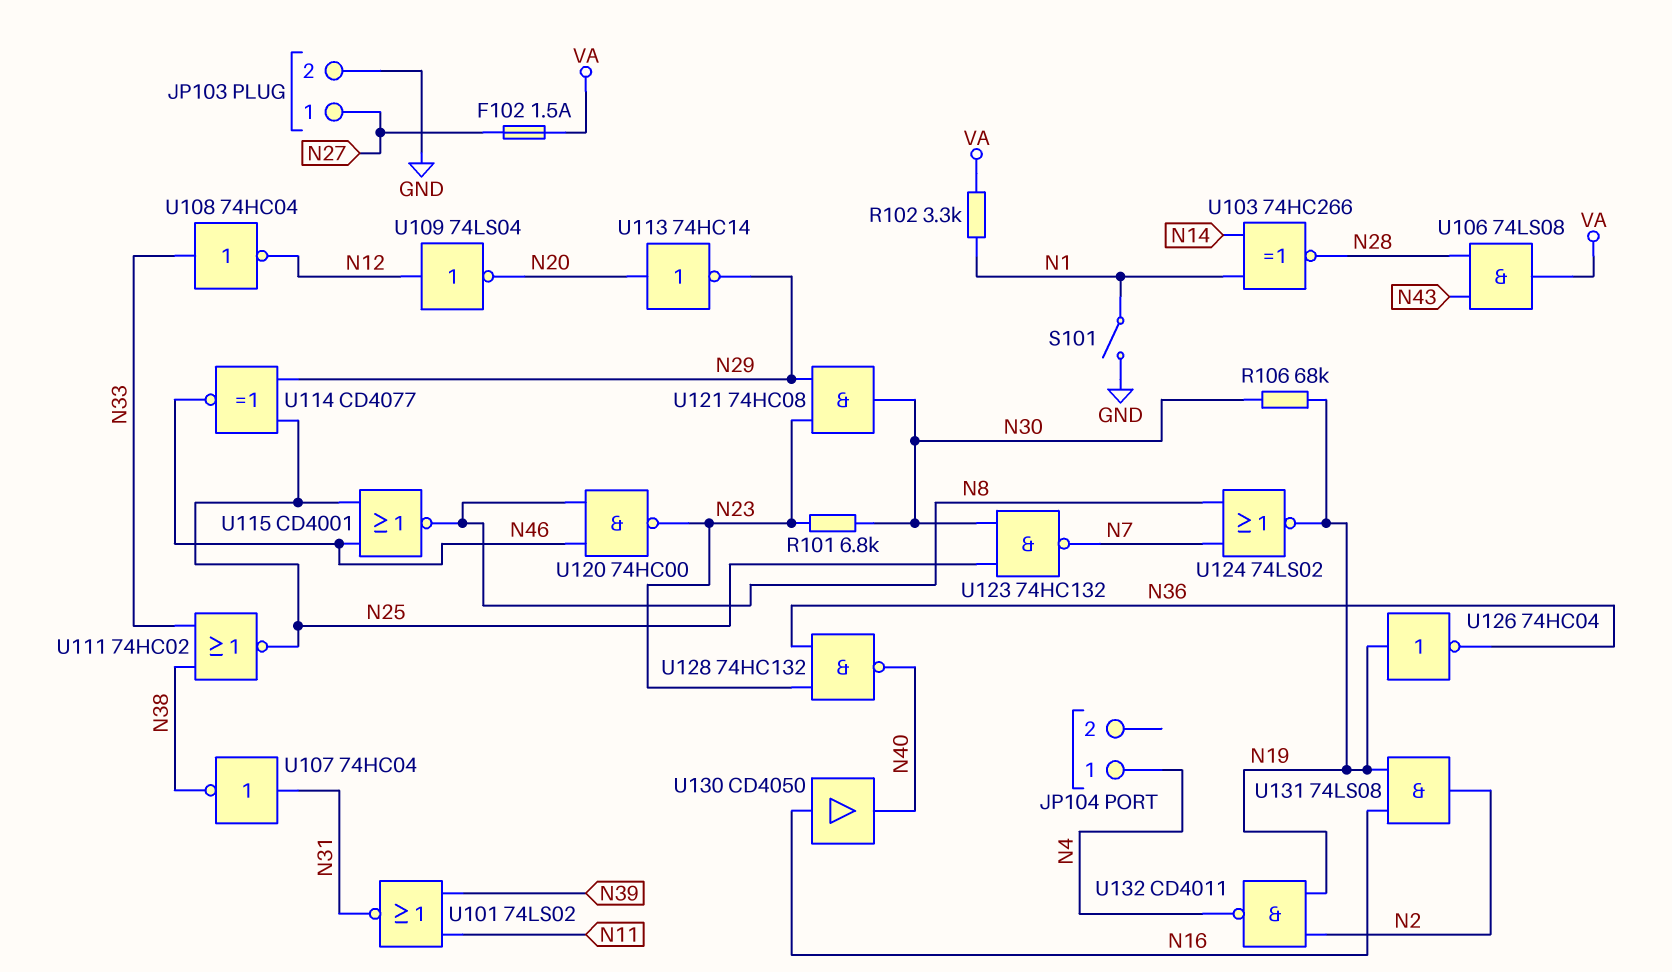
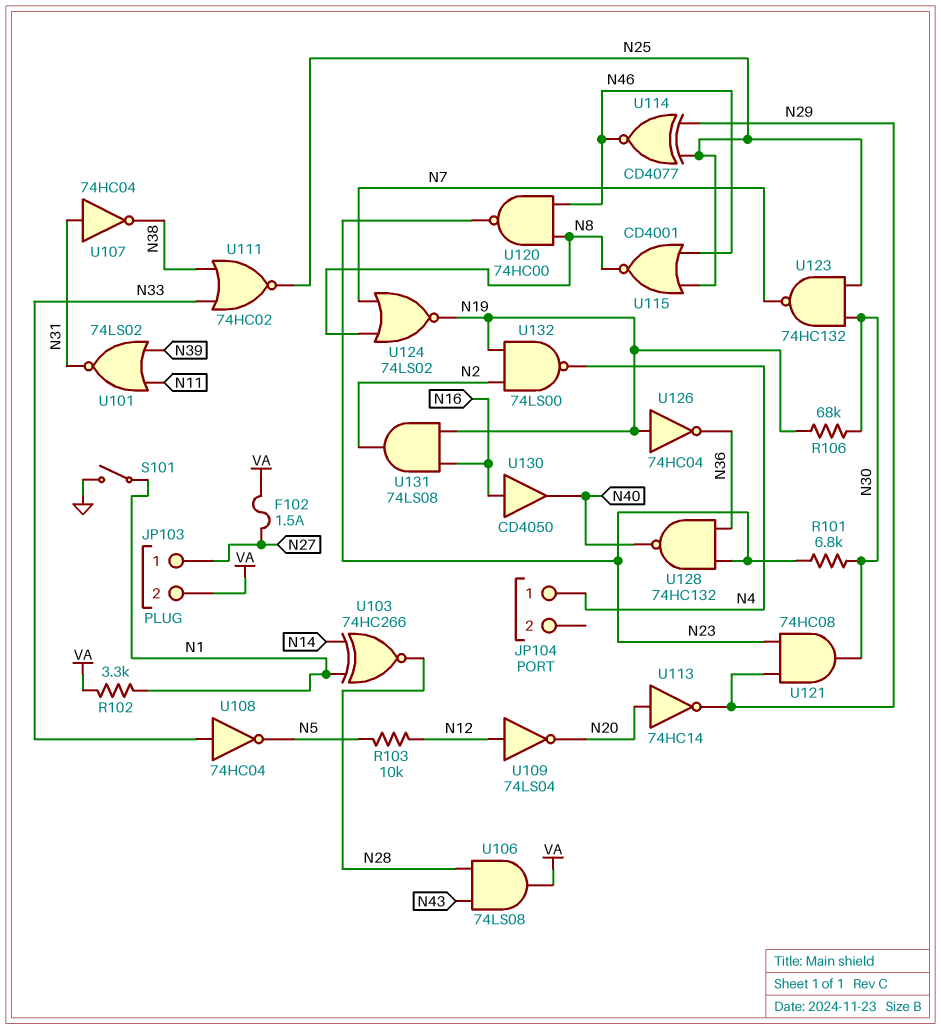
JP103 pin 2: GND -> VA
R103: none -> 10k (N5, N12)
U108: NOT 74HC04 (in N33, out N12) -> NOT 74HC04 (in N33, out N5)
U132: NAND CD4011 (in N2, in N19, out N4) -> NAND 74LS00 (in N2, in N19, out N4)

